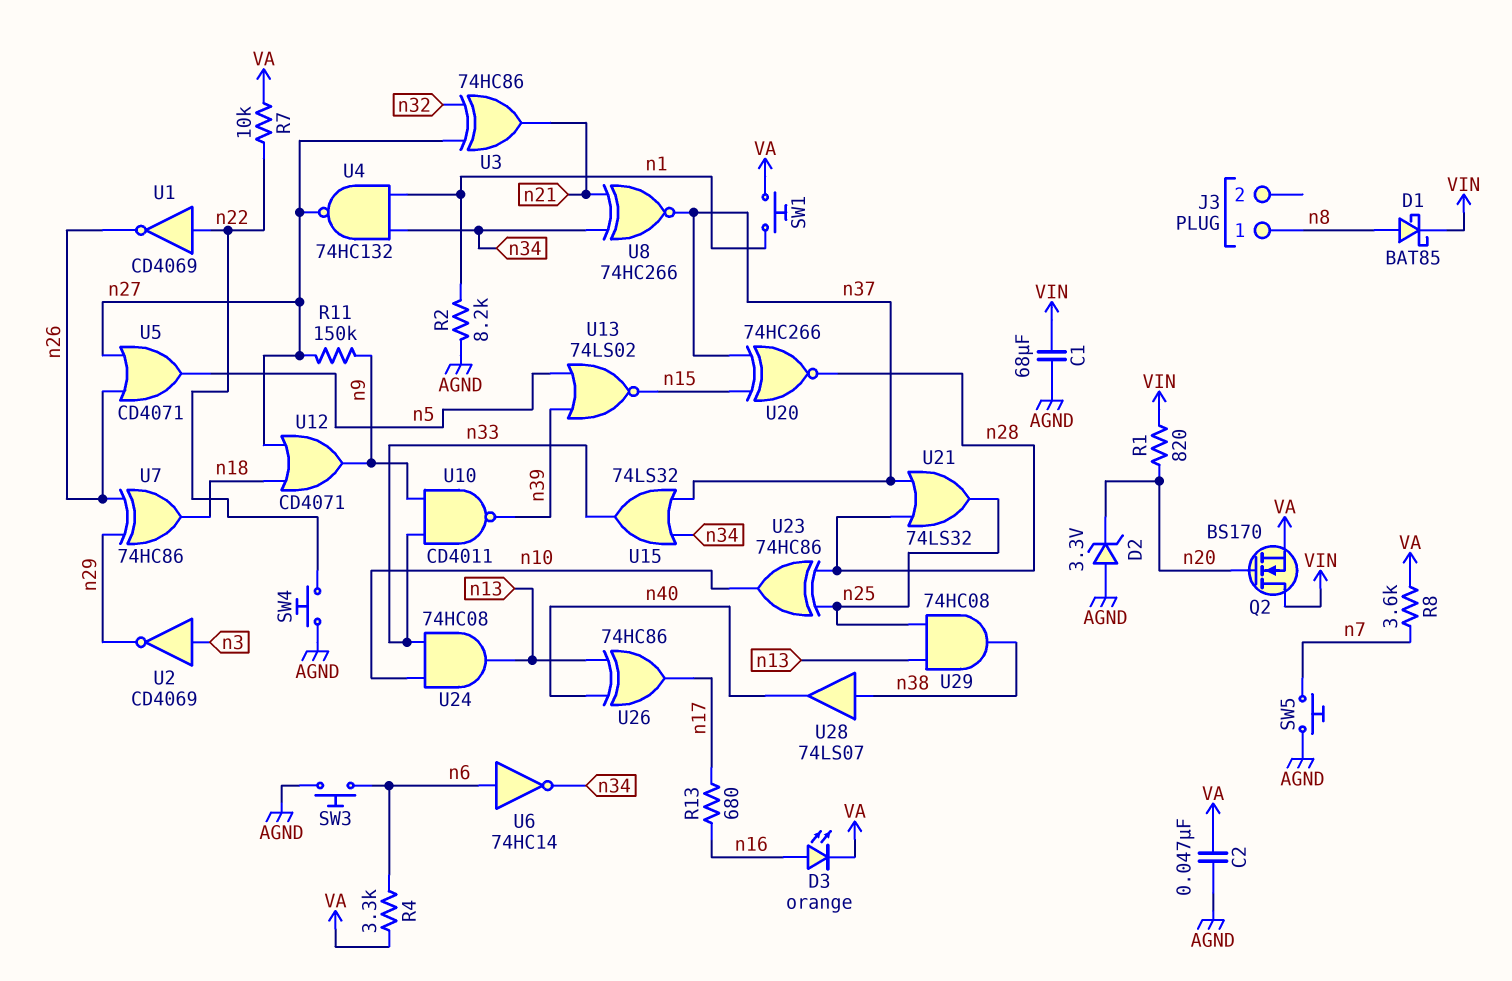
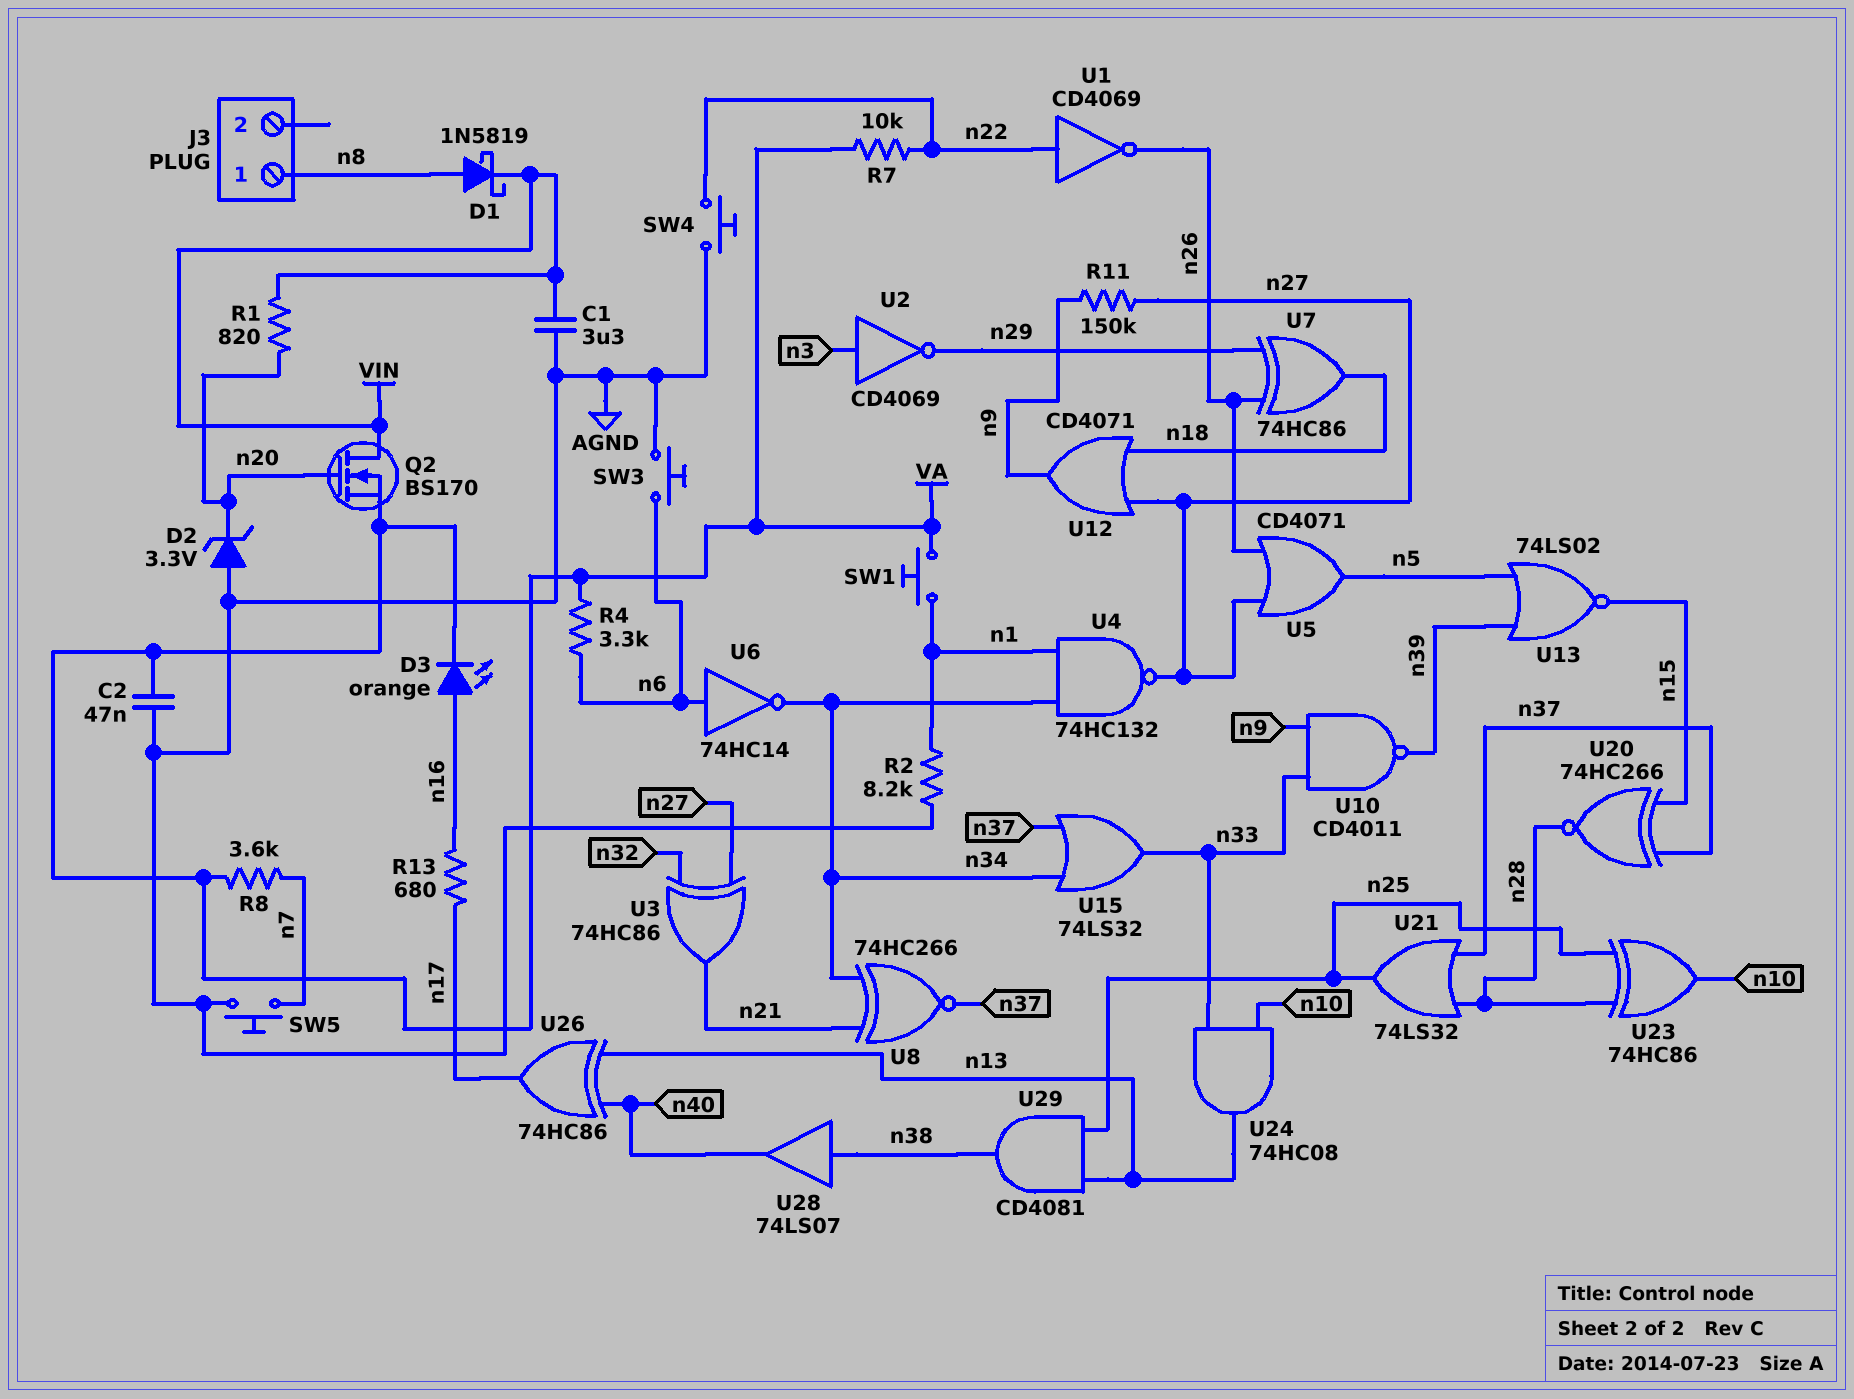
C1: 68uF (AGND, VIN) -> 3.3uF (AGND, VIN)
D1: schottky BAT85 (A n8, K VIN) -> schottky 1N5819 (A n8, K VIN)
U29: AND 74HC08 (in n13, in n25, out n38) -> AND CD4081 (in n13, in n25, out n38)

